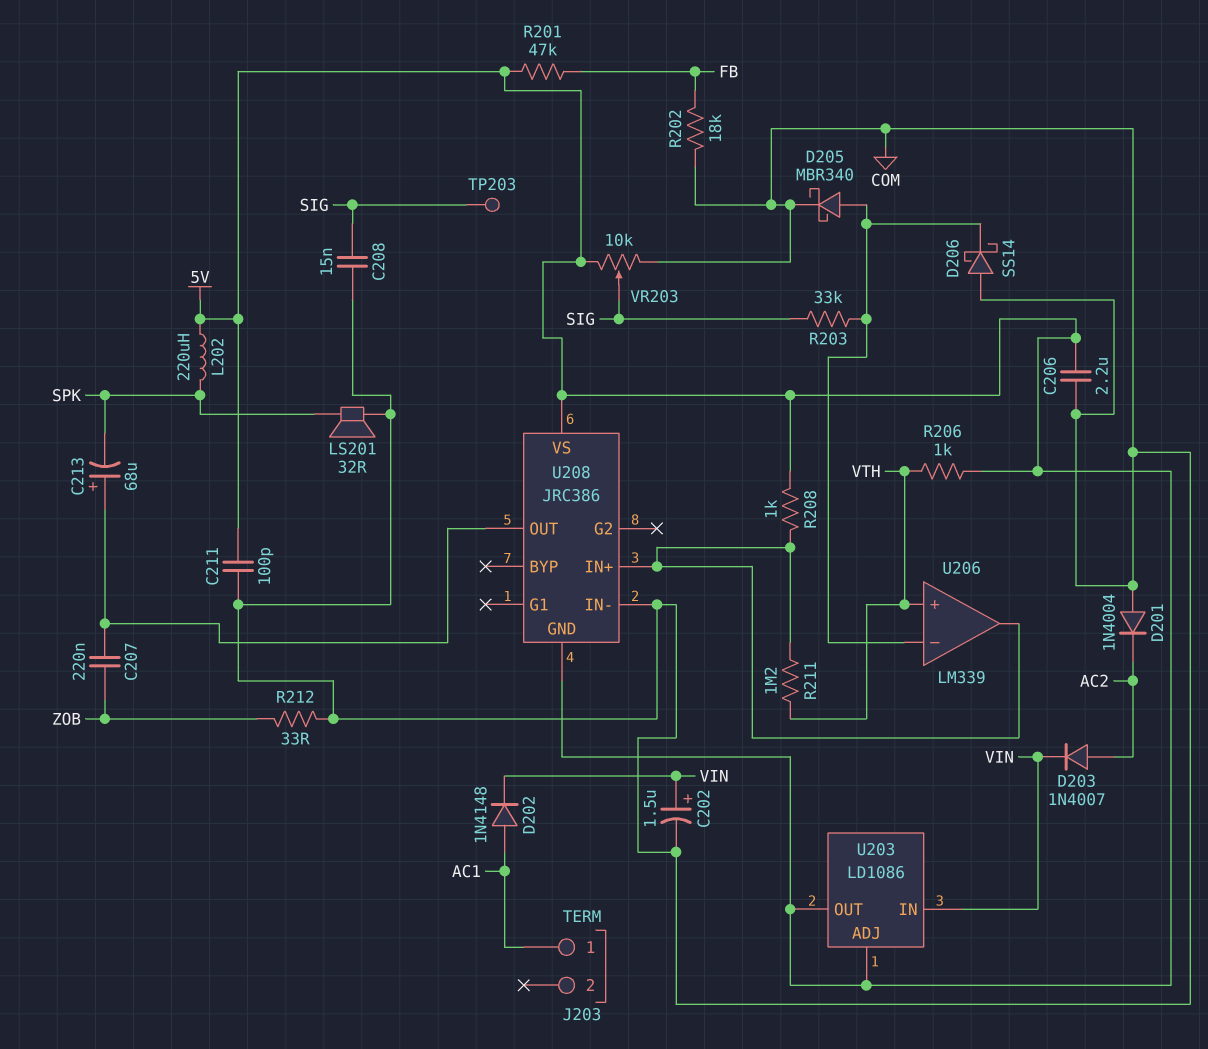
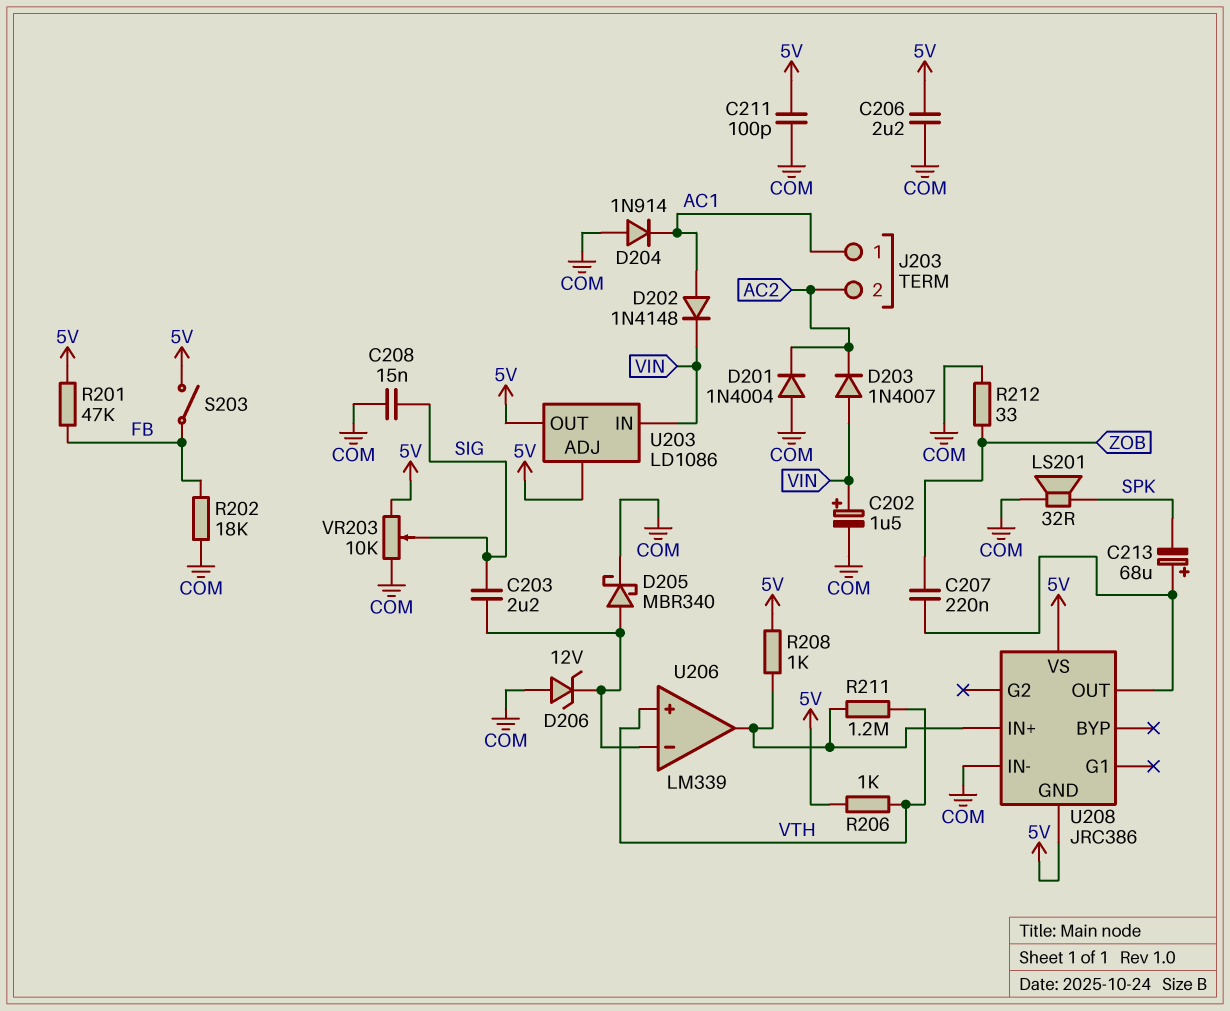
C203: none -> 2.2uF (SIG, U206/in-)
D203: diode 1N4007 (A AC2, K VIN) -> diode 1N4007 (A VIN, K AC2)
D204: none -> diode 1N914 (A COM, K AC1)
D206: schottky SS14 (A COM, K U206/in-) -> zener 12V (A COM, K U206/in-)
J203 pin 2: none -> AC2
L202: 220uH (5V, SPK) -> none
R203: 33k (SIG, U206/in-) -> none
S203: none -> switch (5V, FB)
TP203: test point (SIG) -> none

